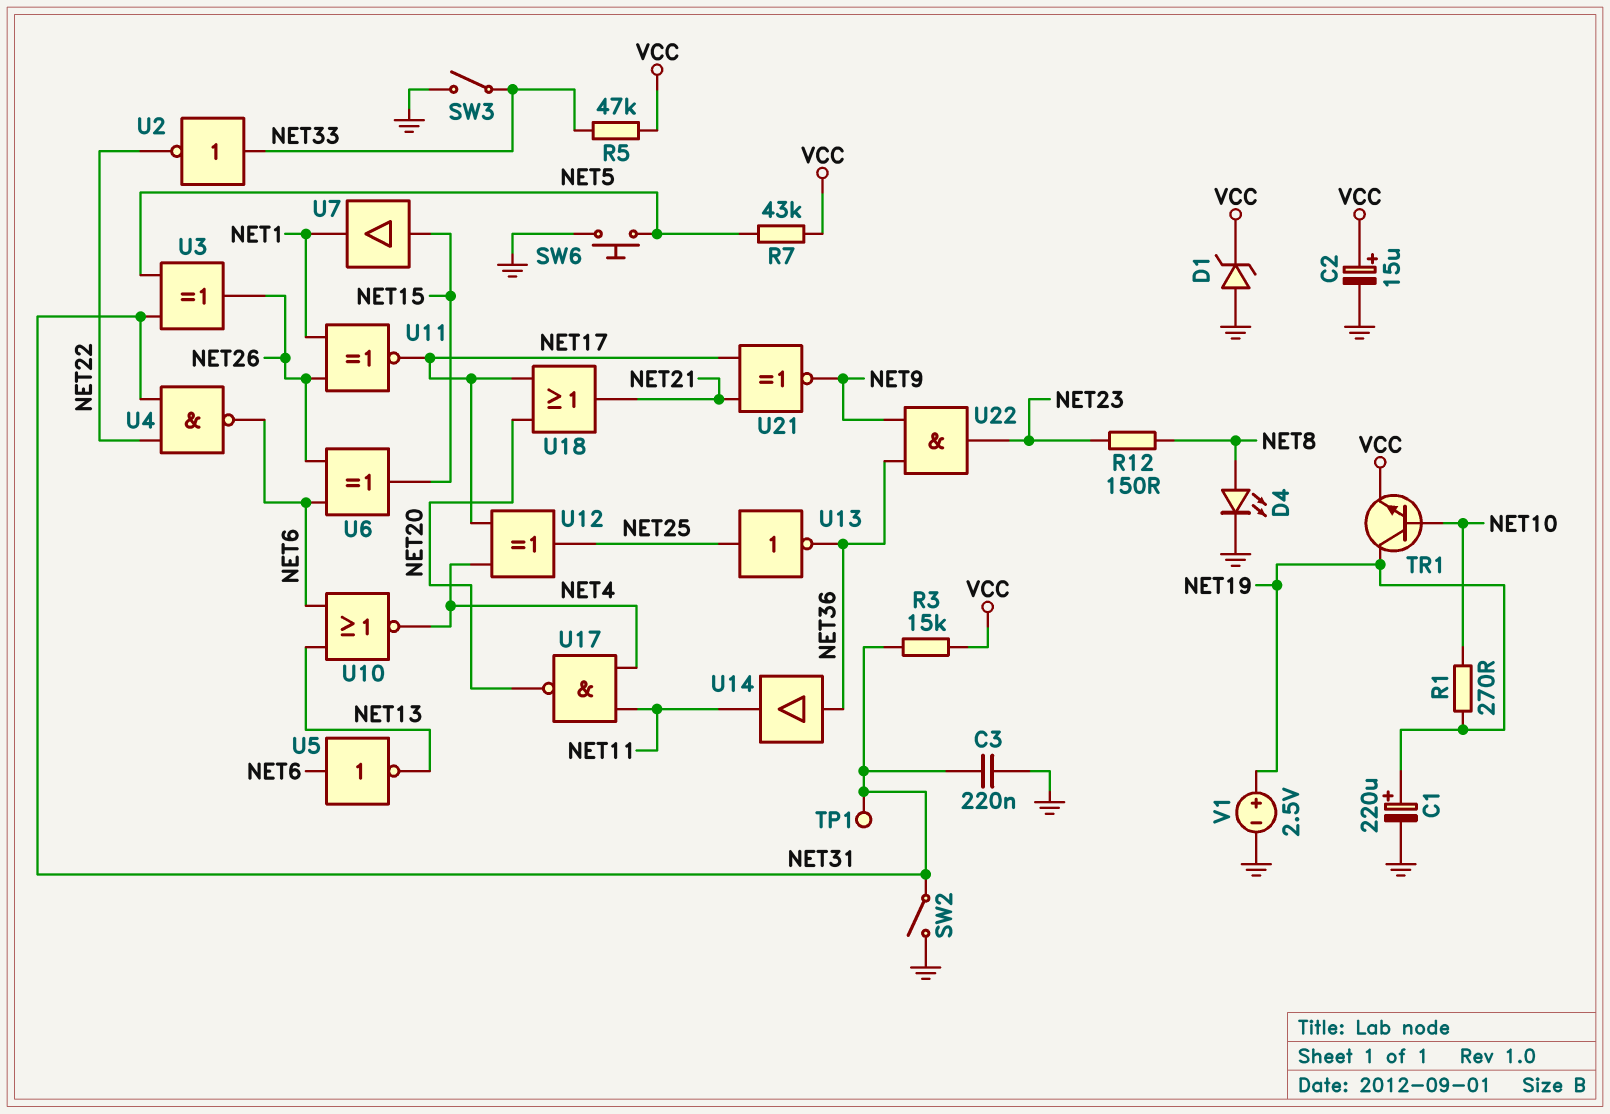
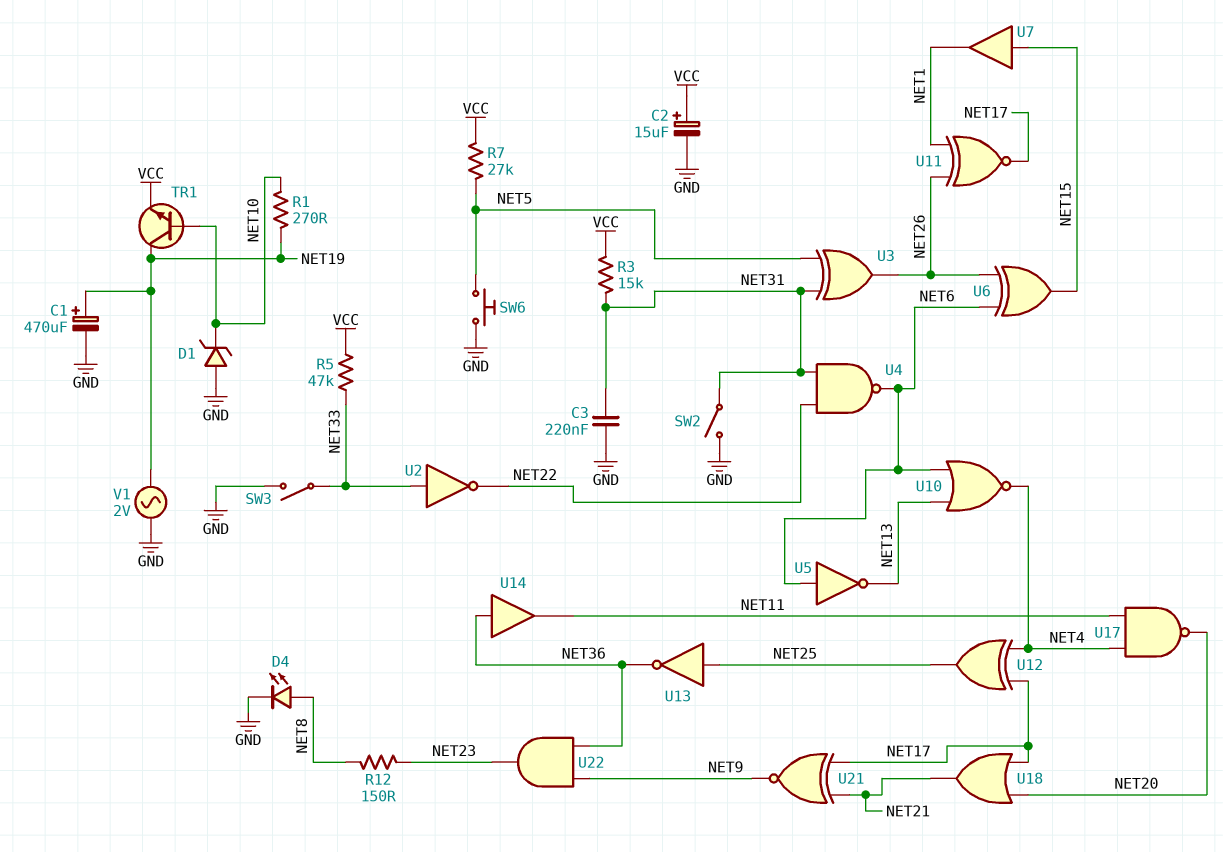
C1: 220uF (plus NET19, minus GND) -> 470uF (plus NET19, minus GND)
D1: zener (A GND, K VCC) -> zener (A GND, K NET10)
R7: 43k (NET5, VCC) -> 27k (NET5, VCC)
TP1: test point (NET31) -> none
V1: 2.5V (plus NET19, minus GND) -> AC 2V (GND, NET19)

